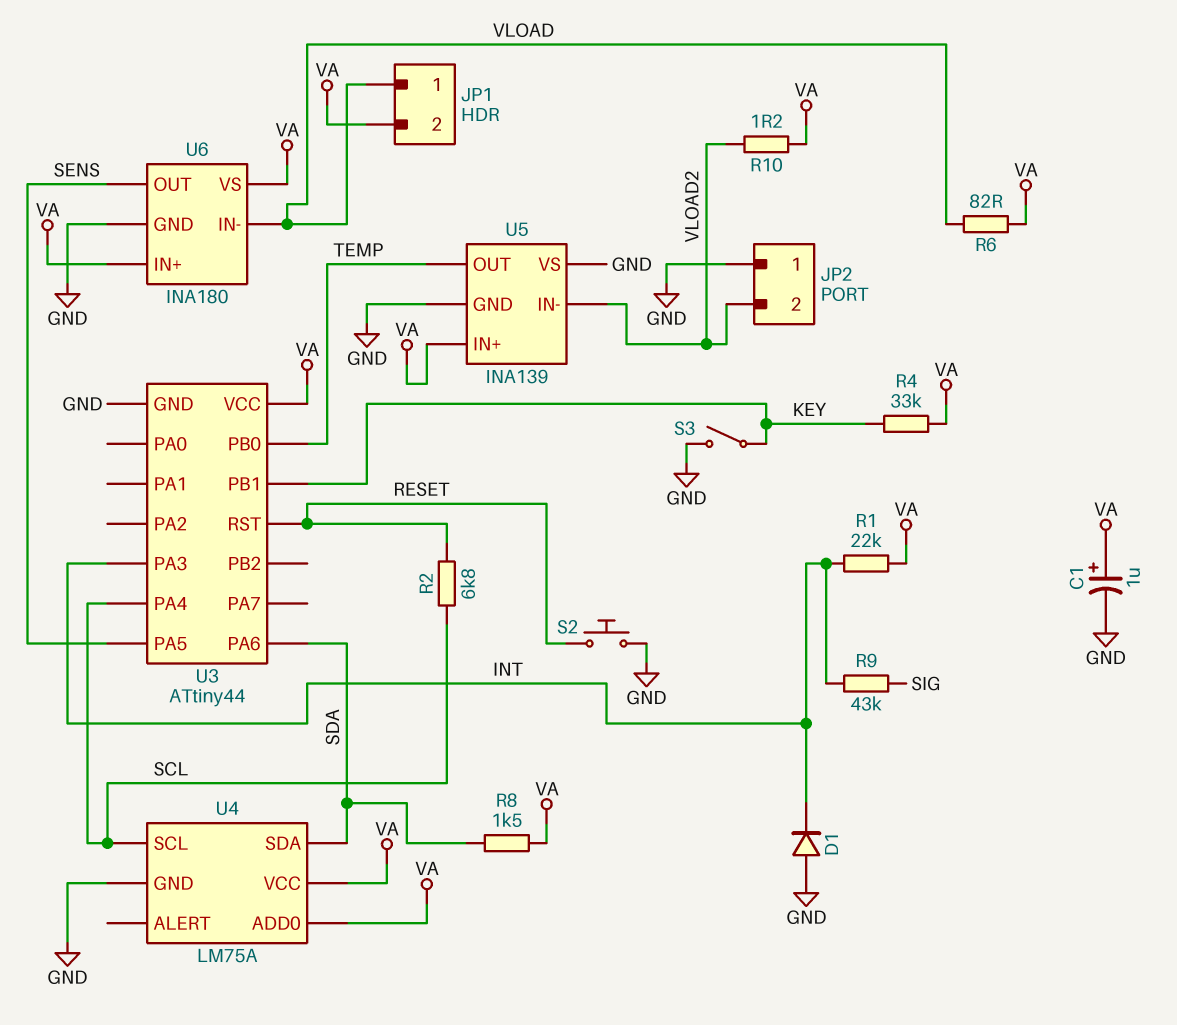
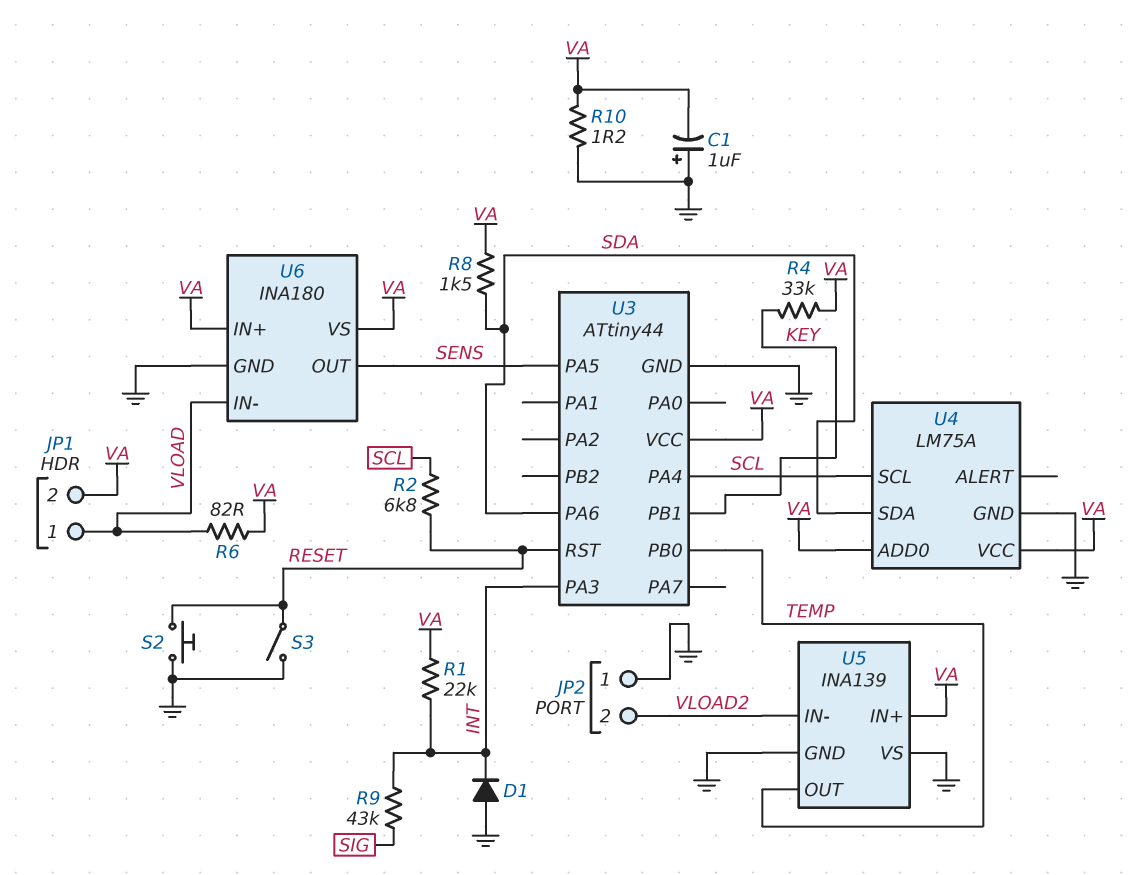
C1: 1uF (plus VA, minus GND) -> 1uF (plus GND, minus VA)
R10: 1.2 (VA, VLOAD2) -> 1.2 (GND, VA)
S3: switch (GND, KEY) -> switch (GND, RESET)

